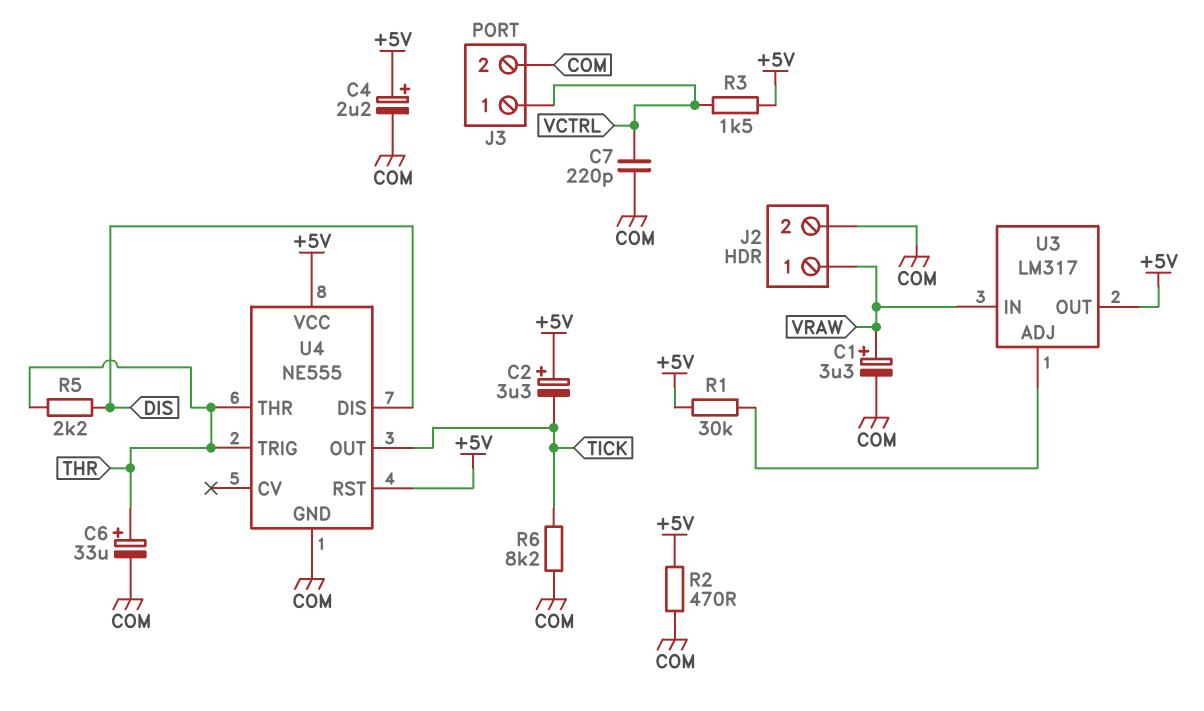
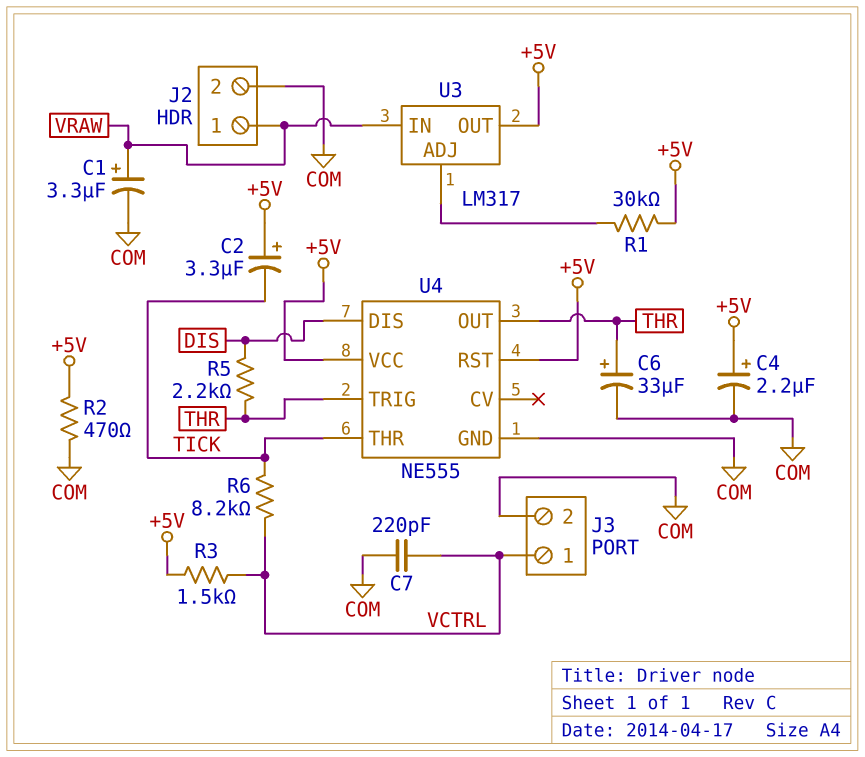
R6: 8.2k (COM, TICK) -> 8.2k (TICK, VCTRL)
U4 pin OUT: TICK -> THR
U4 pin THR: THR -> TICK

